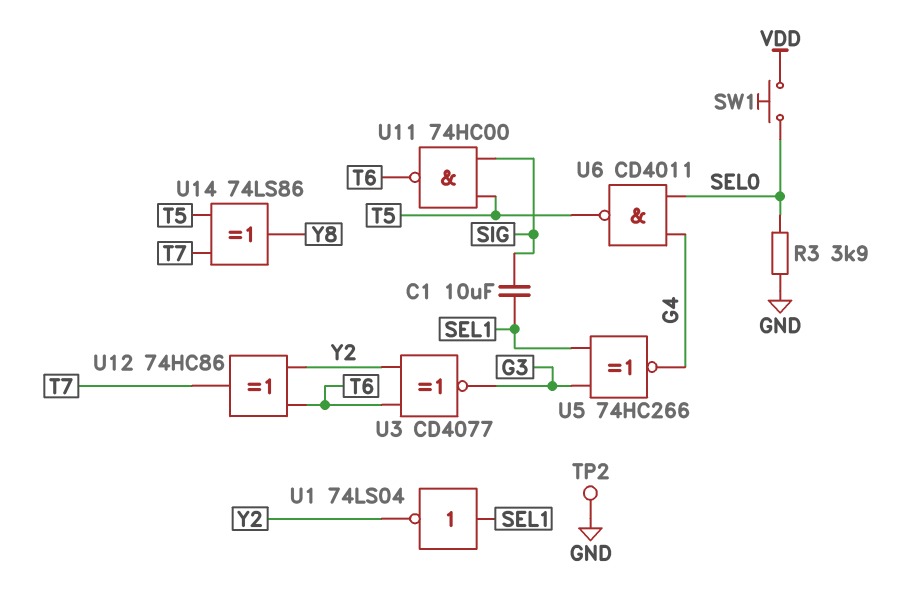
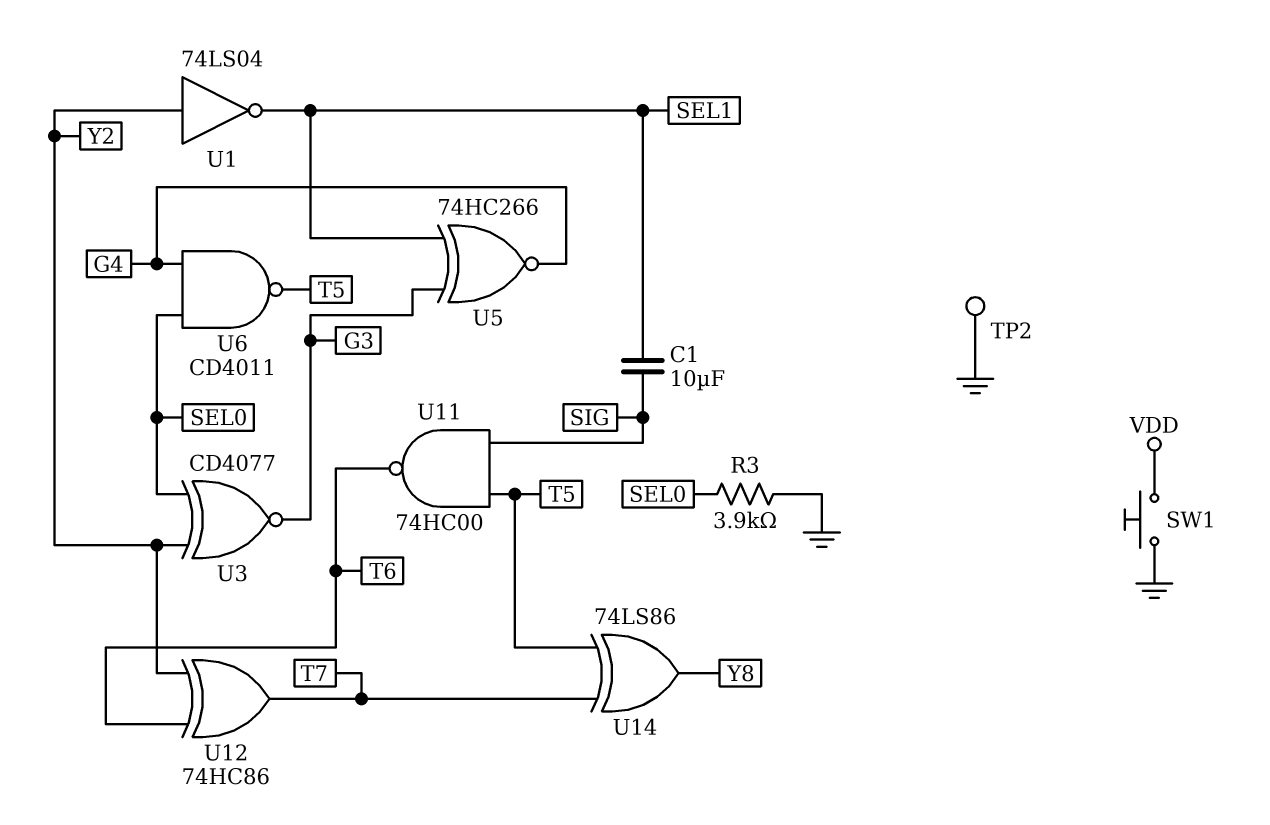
SW1: button (SEL0, VDD) -> button (GND, VDD)
U1: NOT 74LS04 (in SEL1, out Y2) -> NOT 74LS04 (in Y2, out SEL1)
U3: XNOR CD4077 (in T6, in Y2, out G3) -> XNOR CD4077 (in SEL0, in Y2, out G3)

